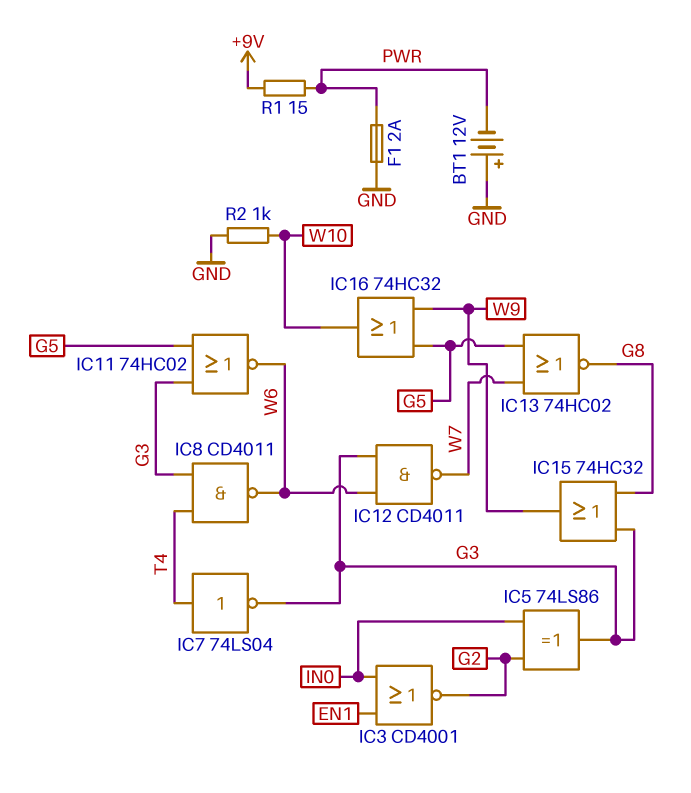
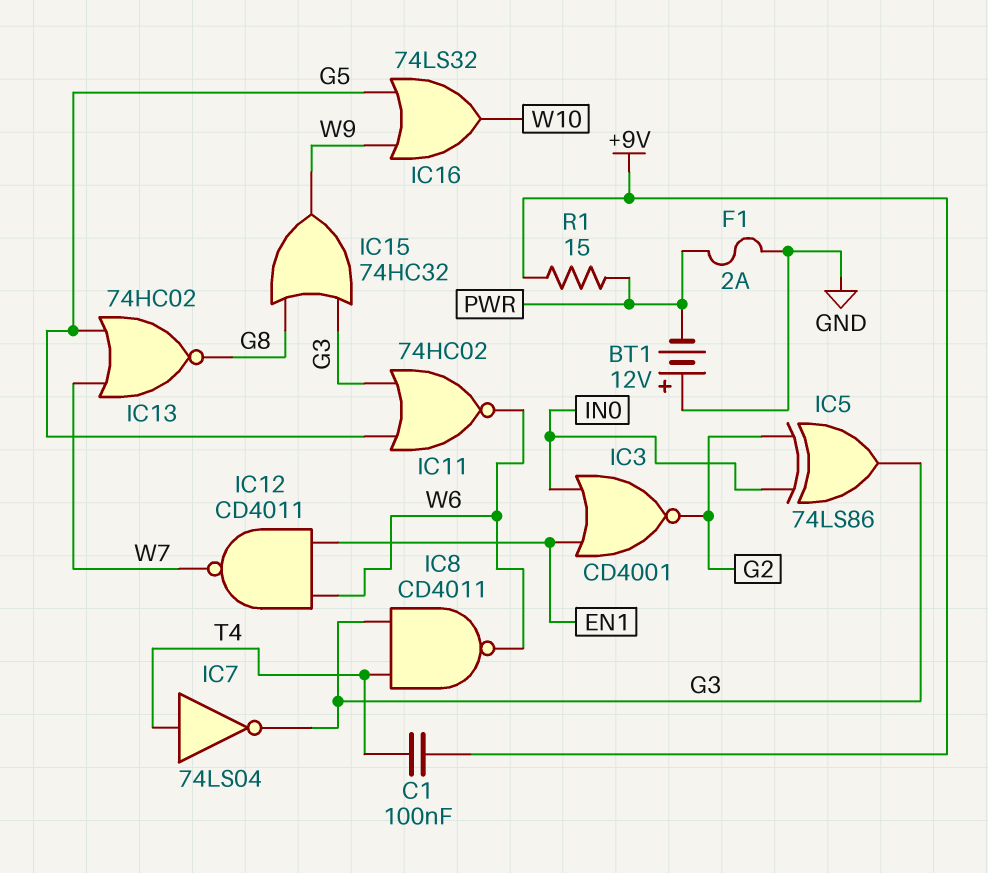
C1: none -> 100nF (+9V, T4)
IC12: NAND CD4011 (in G3, in W6, out W7) -> NAND CD4011 (in EN1, in W6, out W7)
IC16: OR 74HC32 (in G5, in W9, out W10) -> OR 74LS32 (in G5, in W9, out W10)
R2: 1k (GND, W10) -> none

